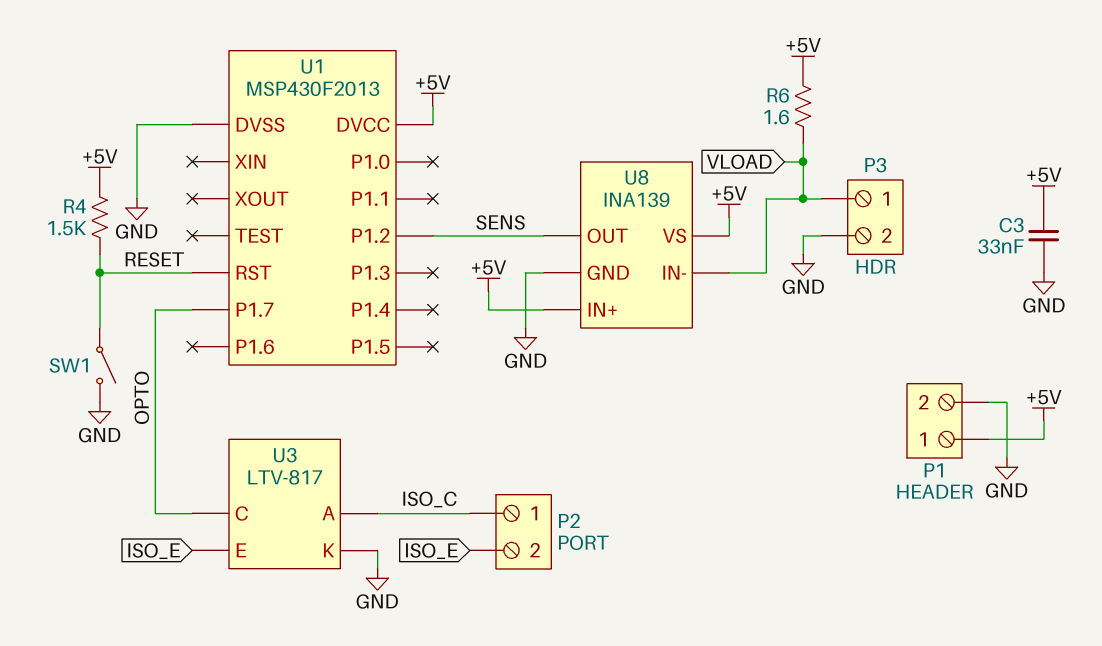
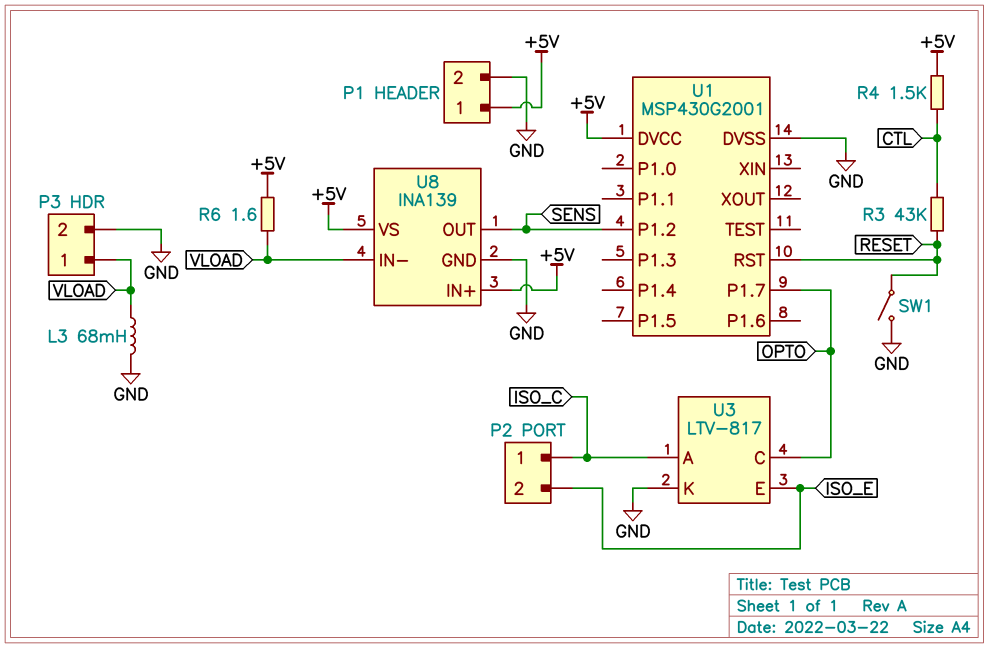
C3: 33nF (+5V, GND) -> none
L3: none -> 68mH (GND, VLOAD)
R3: none -> 43k (CTL, RESET)
R4: 1.5k (+5V, RESET) -> 1.5k (+5V, CTL)
U1: MSP430F2013 -> MSP430G2001

